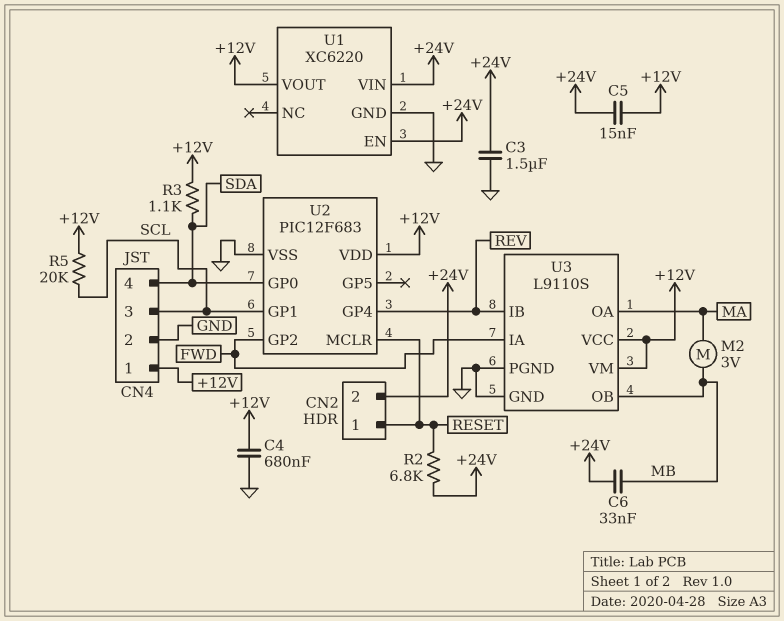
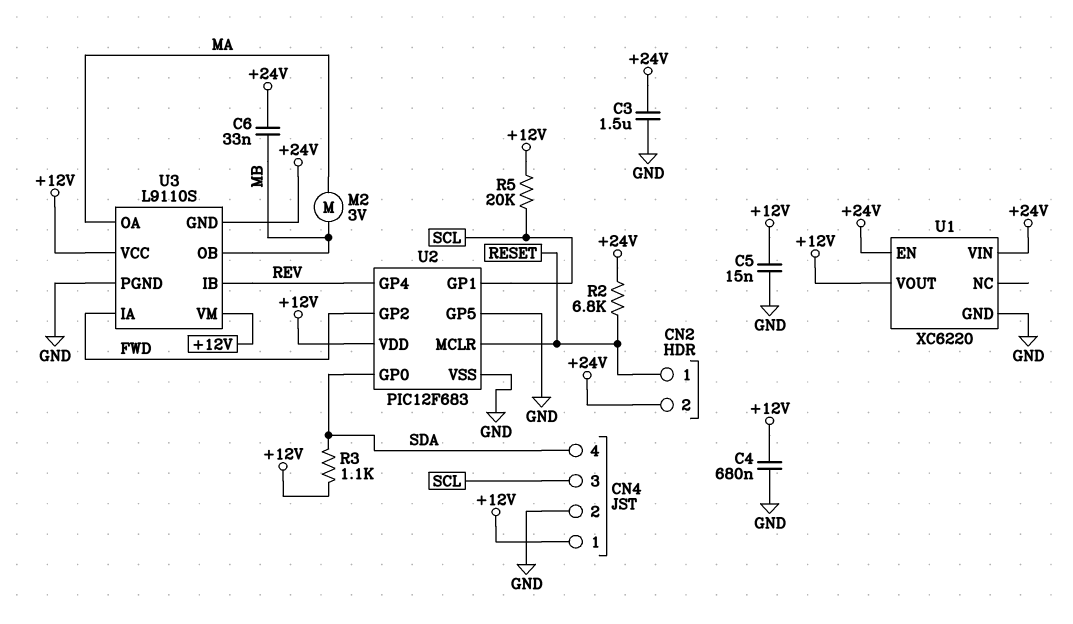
C5: 15nF (+12V, +24V) -> 15nF (+12V, GND)
U2 pin GP5: none -> GND
U3 pin GND: GND -> +24V

